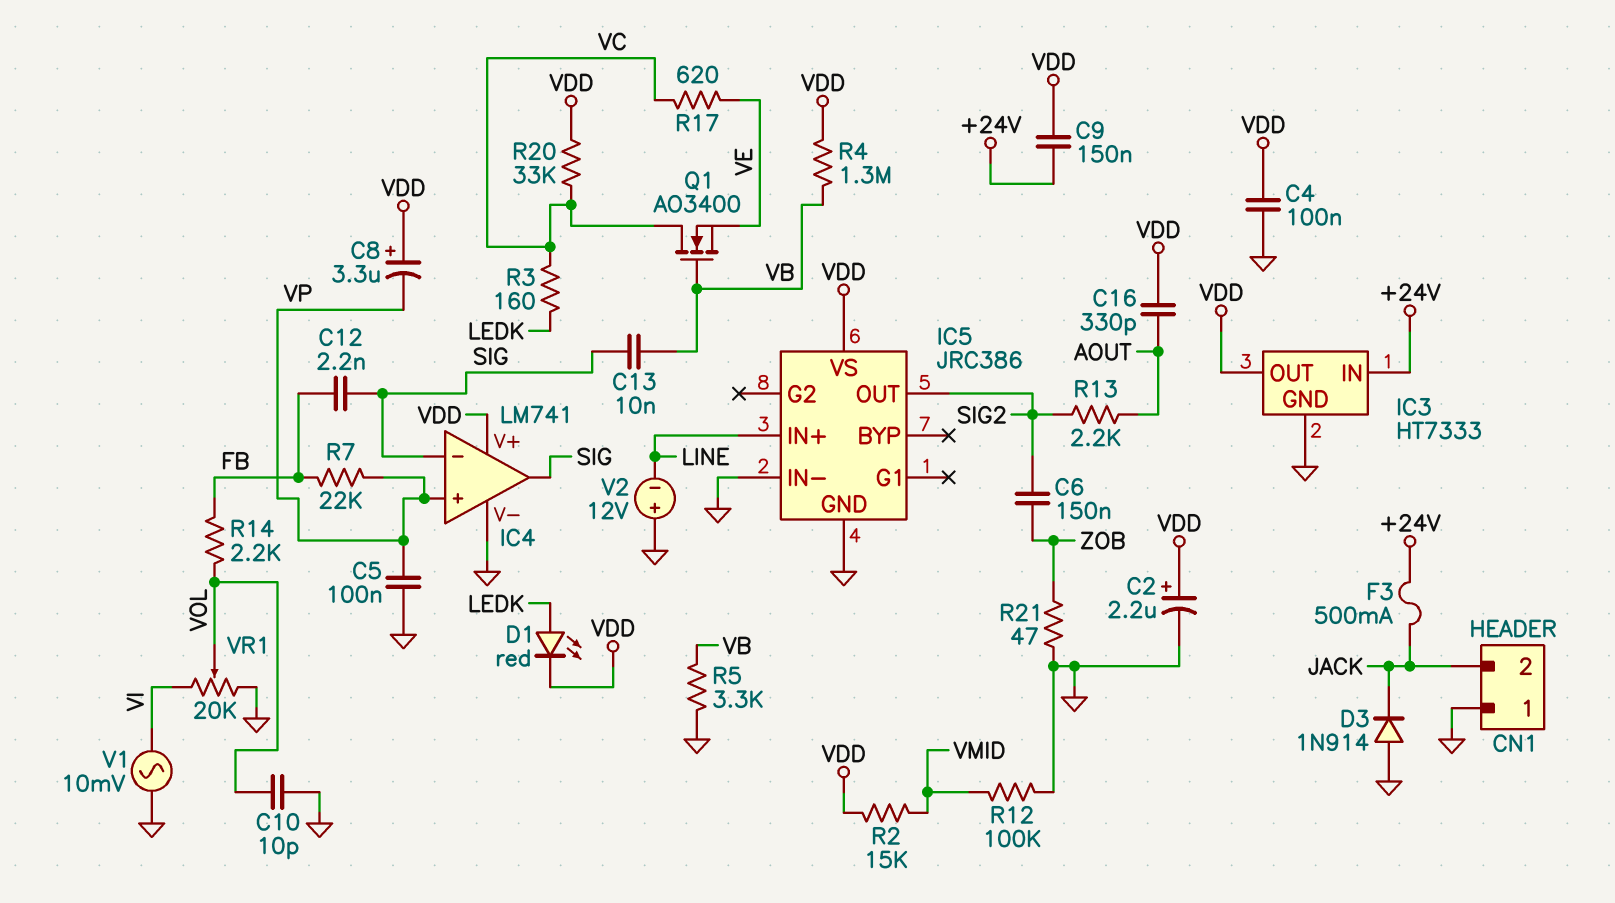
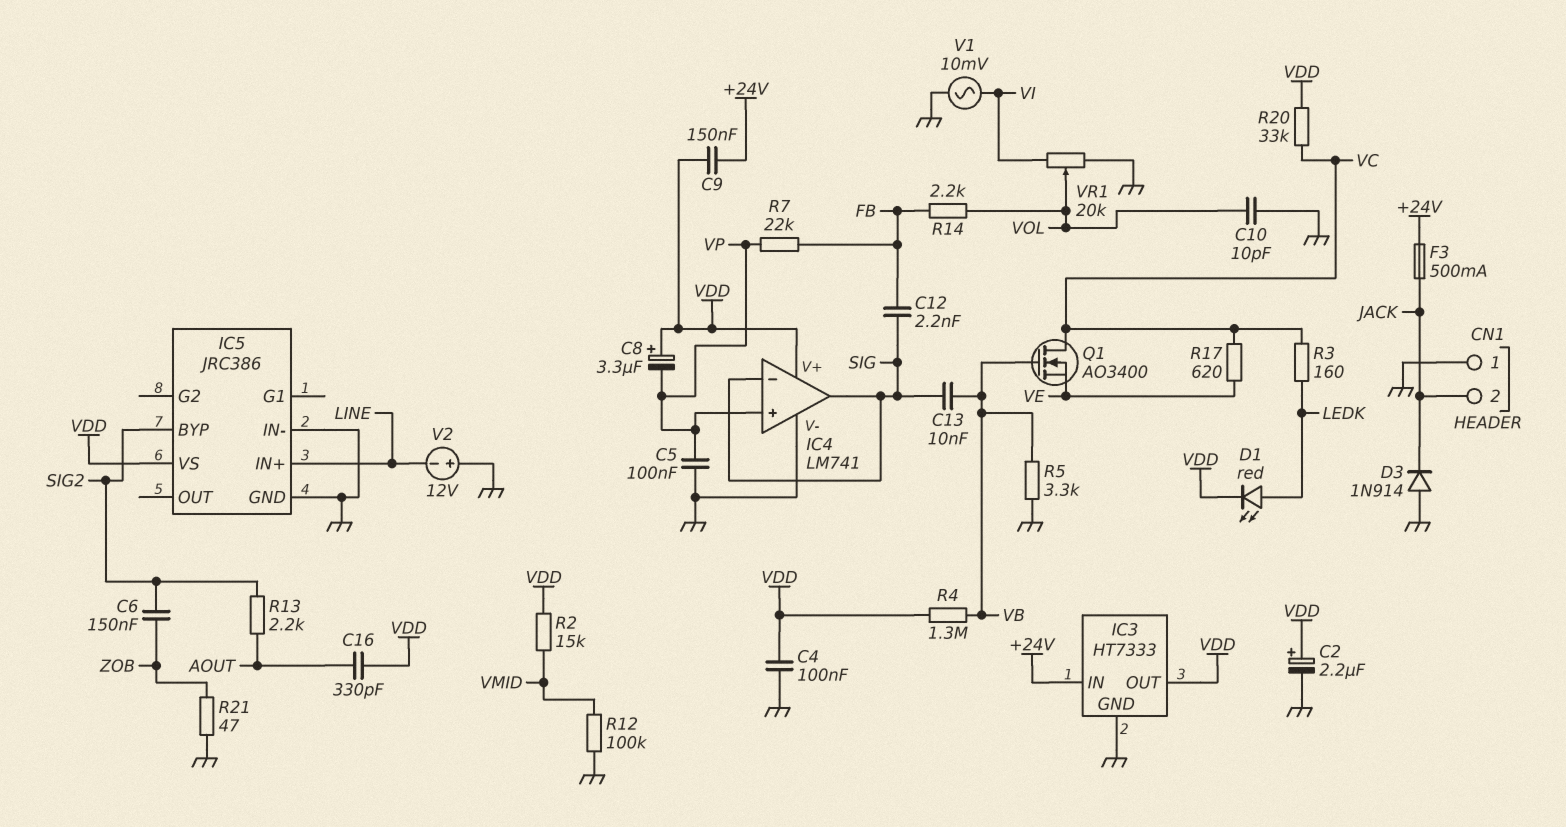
IC5 pin BYP: none -> SIG2
IC5 pin OUT: SIG2 -> none

